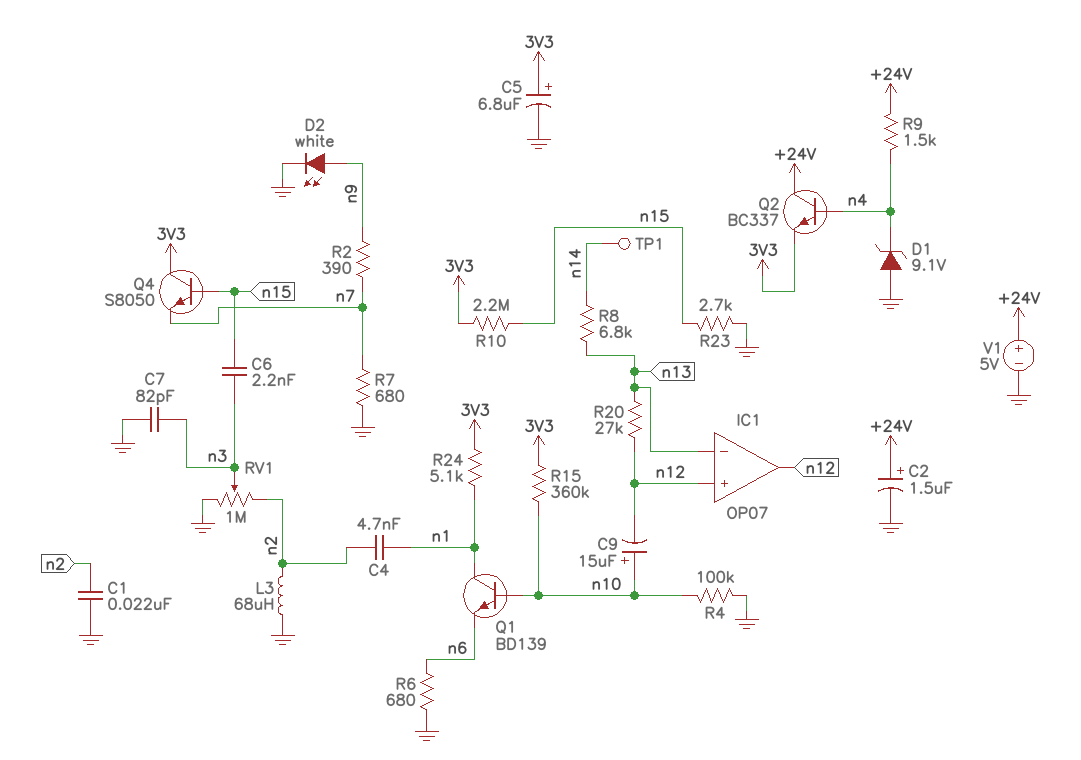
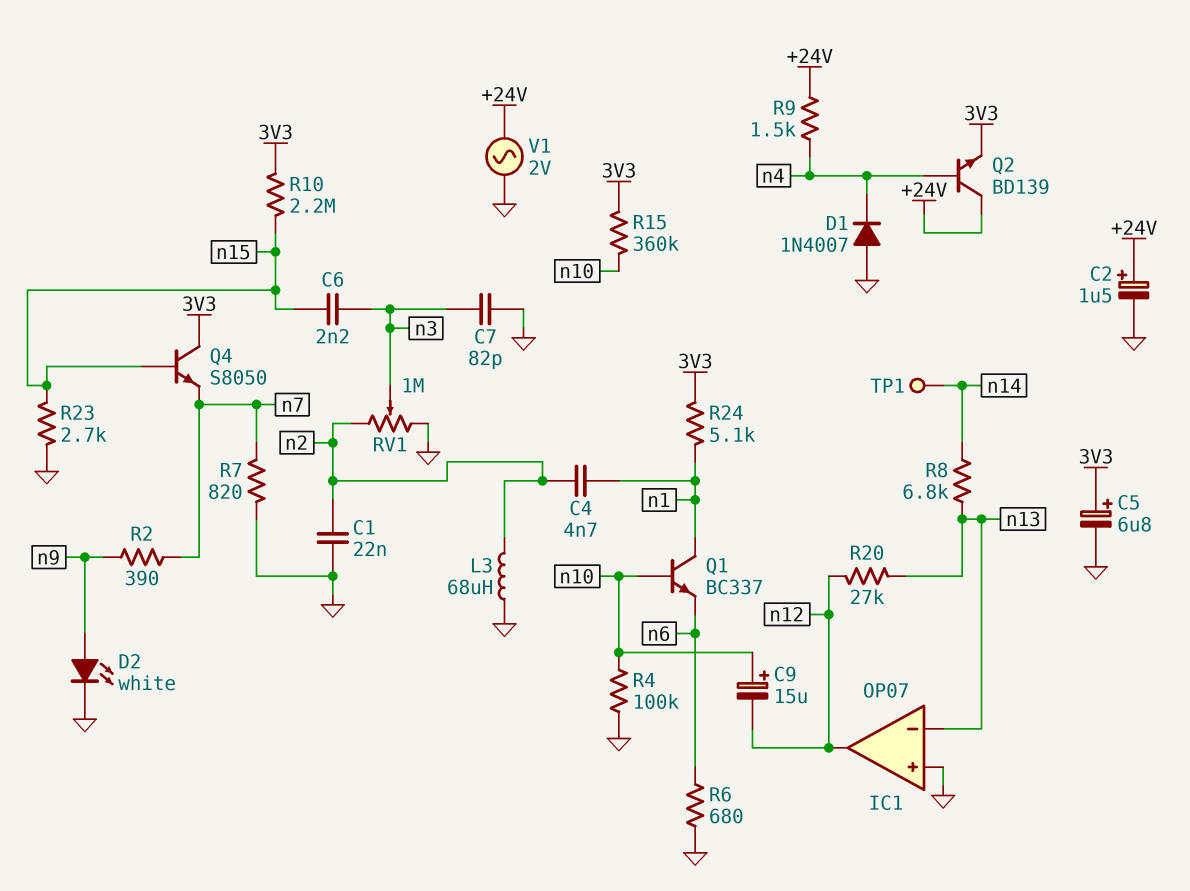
D1: zener 9.1V (A GND, K n4) -> diode 1N4007 (A GND, K n4)
IC1 pin in+: n12 -> GND
Q1: NPN BD139 (B n10, C n1, E n6) -> NPN BC337 (B n10, C n1, E n6)
Q2: NPN BC337 (B n4, C +24V, E 3V3) -> NPN BD139 (B n4, C +24V, E 3V3)
R7: 680 (GND, n7) -> 820 (GND, n7)
V1: 5V (plus +24V, minus GND) -> AC 2V (+24V, GND)

